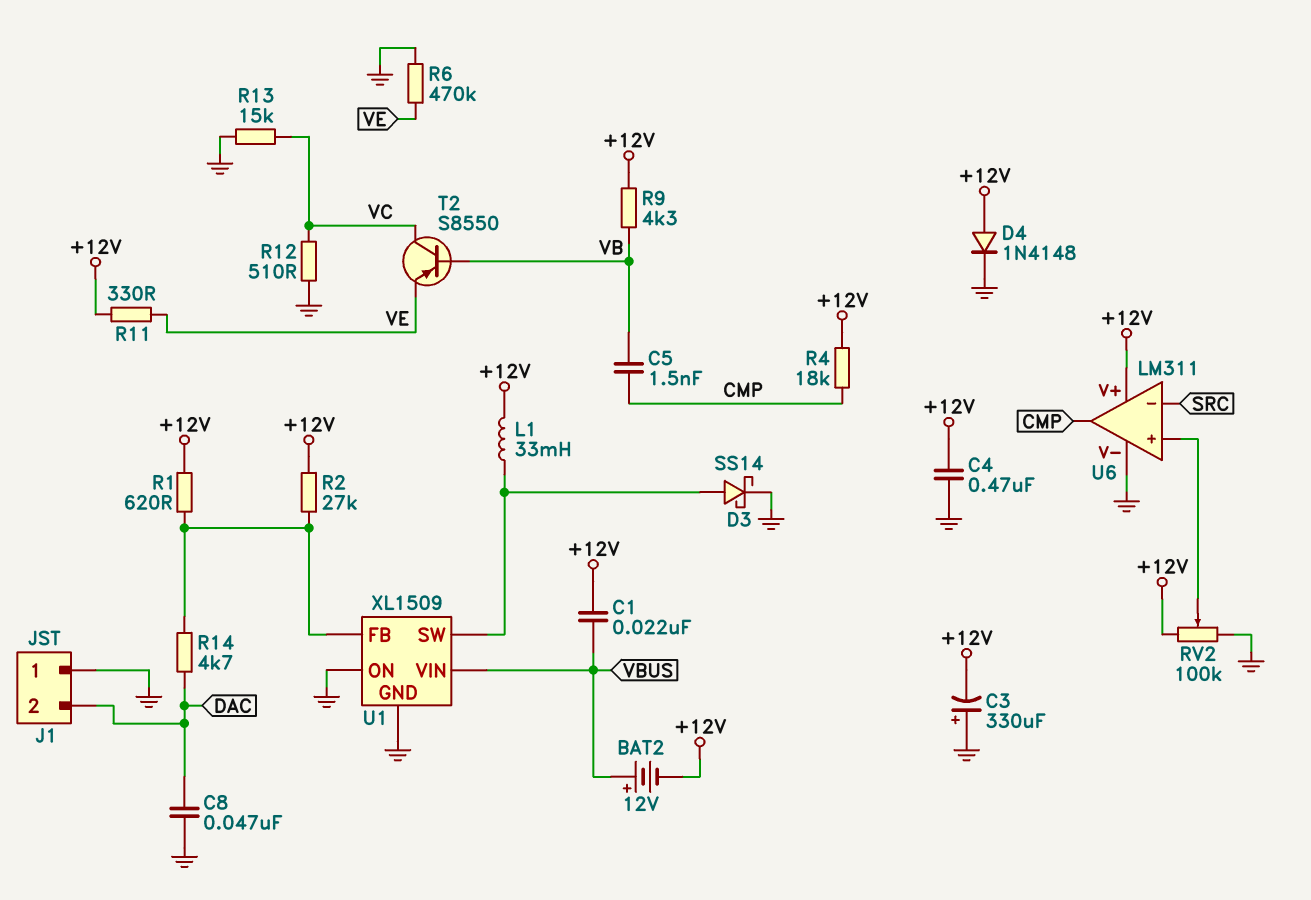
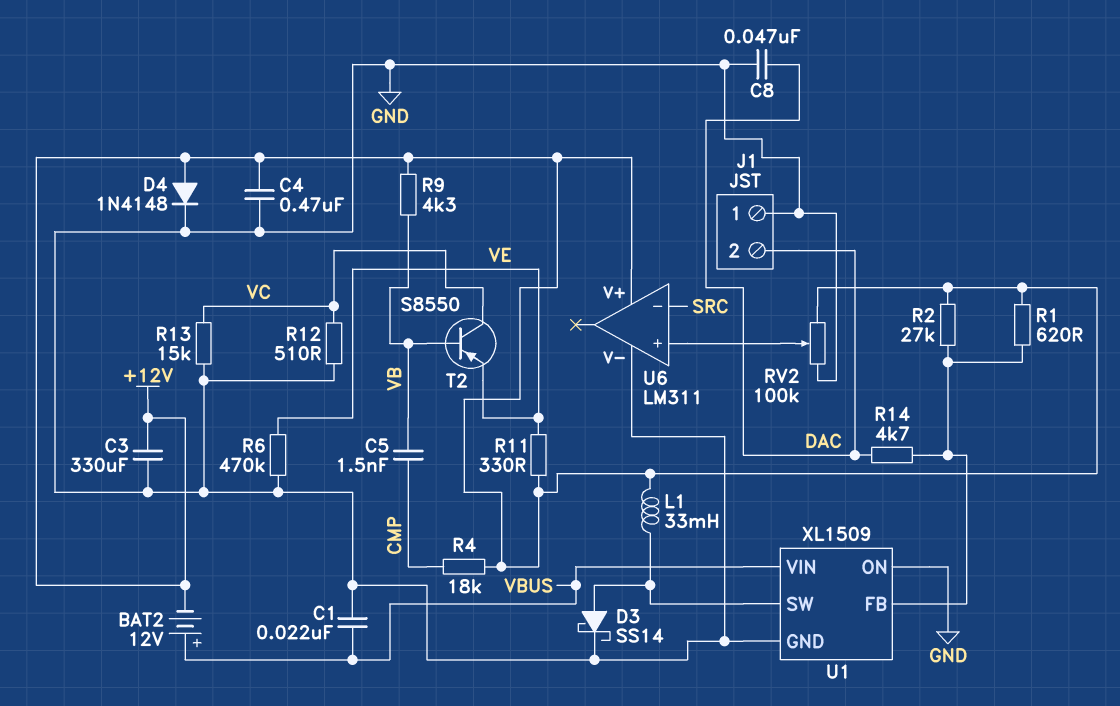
C1: 22nF (+12V, VBUS) -> 22nF (GND, VBUS)
C3: 330uF (plus GND, minus +12V) -> 330uF (+12V, GND)
U6 pin out: CMP -> none

